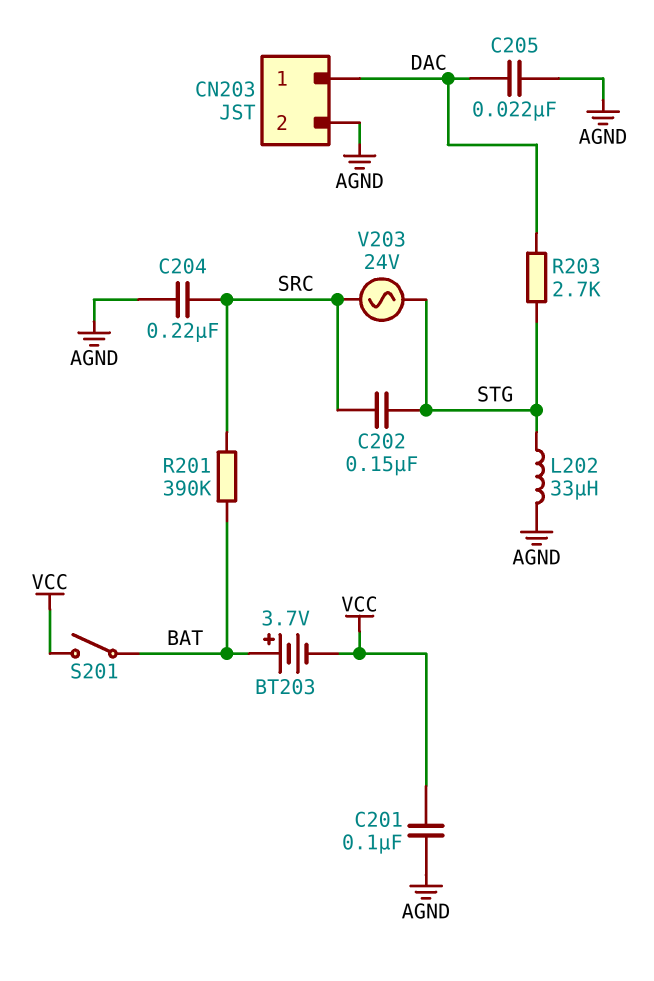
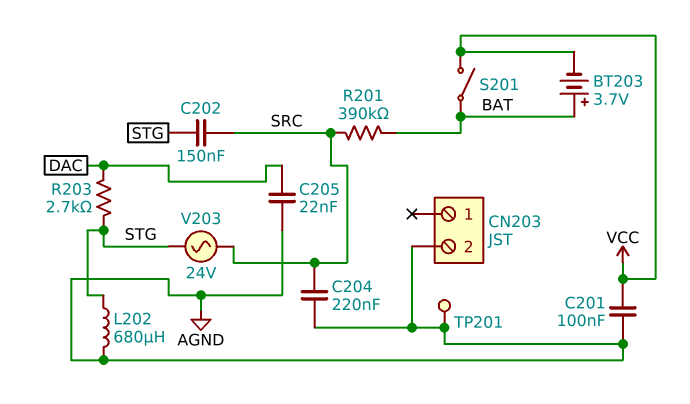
CN203 pin 1: DAC -> none
L202: 33uH (AGND, STG) -> 680uH (AGND, STG)
TP201: none -> test point (AGND)

